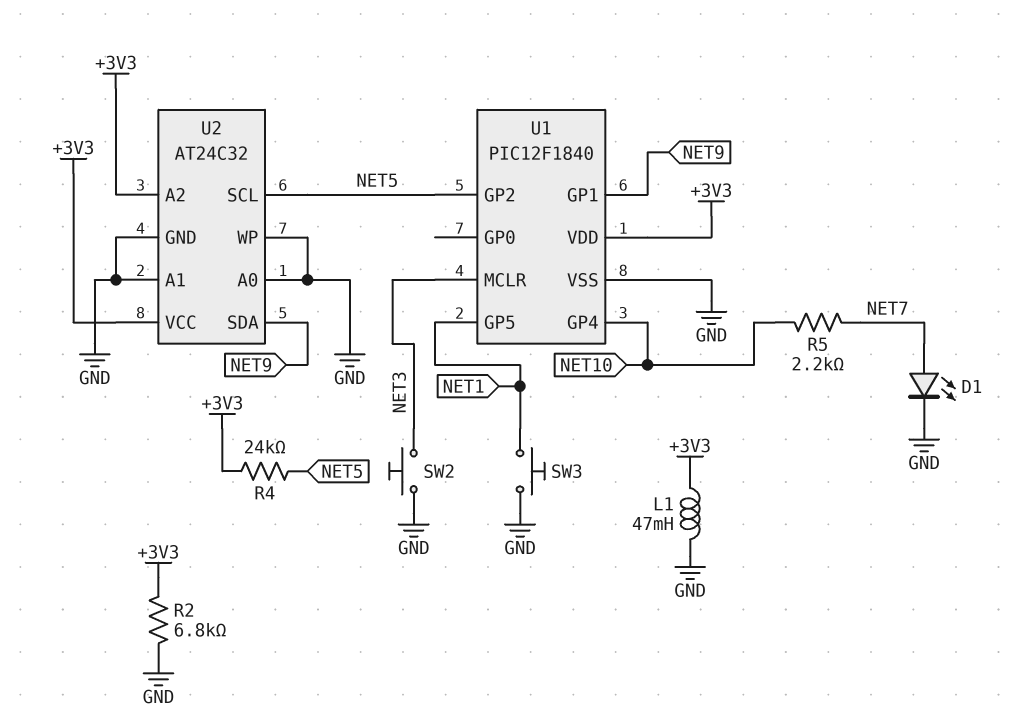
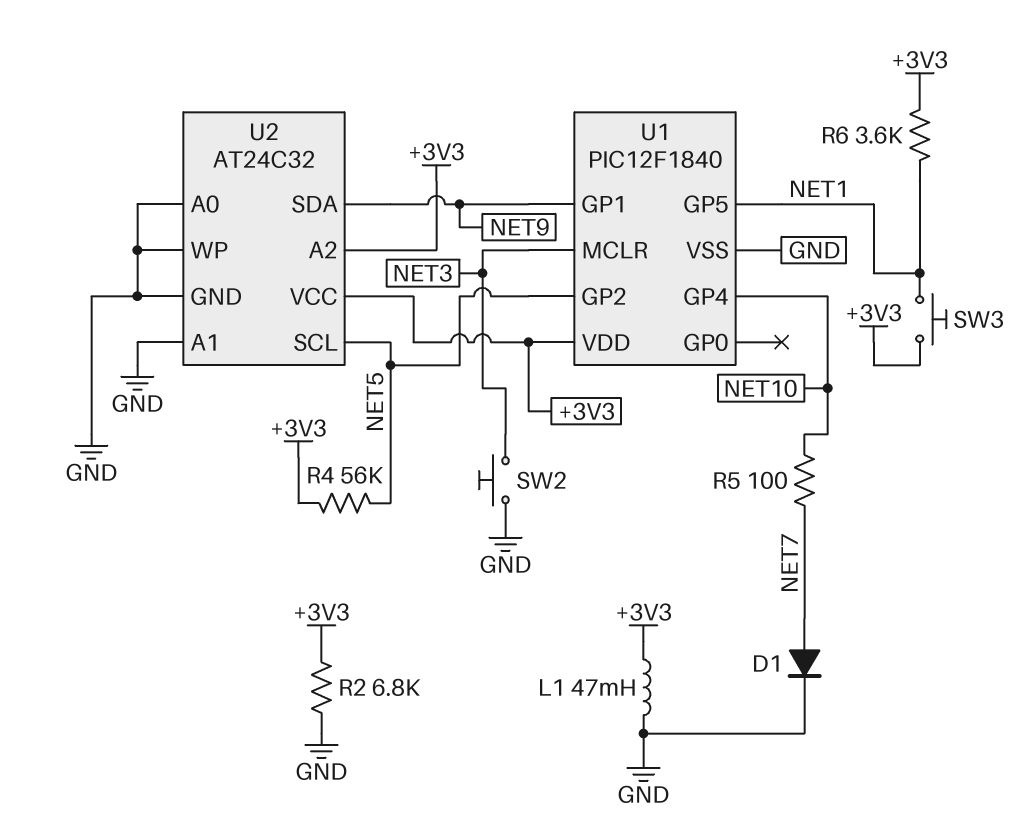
D1: LED (A NET7, K GND) -> diode (A NET7, K GND)
R4: 24k (+3V3, NET5) -> 56k (+3V3, NET5)
R5: 2.2k (NET7, NET10) -> 100 (NET7, NET10)
R6: none -> 3.6k (+3V3, NET1)
SW3: button (GND, NET1) -> button (+3V3, NET1)

